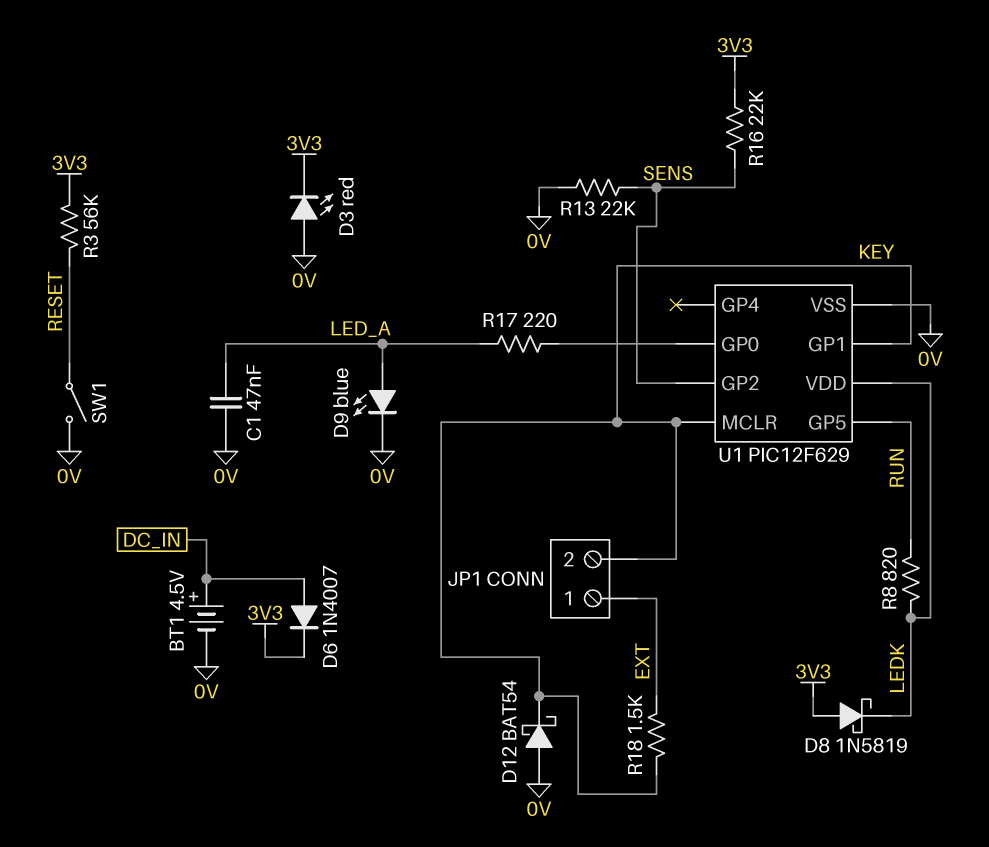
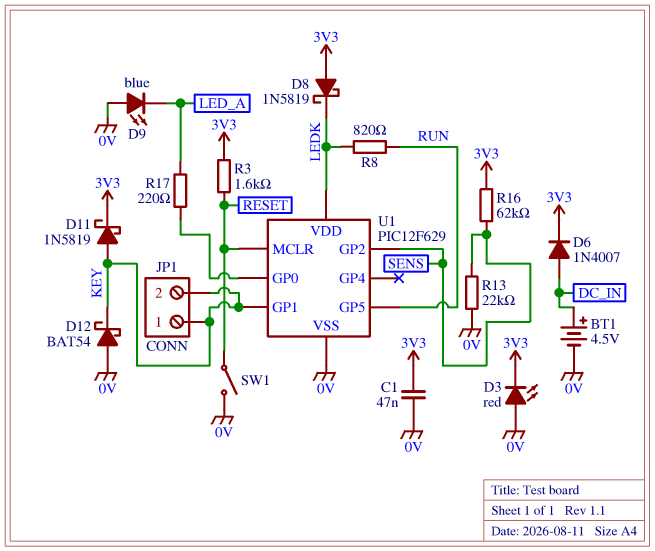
C1: 47nF (0V, LED_A) -> 47nF (0V, 3V3)
D9: LED blue (A LED_A, K 0V) -> LED blue (A 0V, K LED_A)
D11: none -> schottky 1N5819 (A KEY, K 3V3)
JP1 pin 1: EXT -> KEY
R3: 56k (3V3, RESET) -> 1.6k (3V3, RESET)
R16: 22k (3V3, SENS) -> 62k (3V3, SENS)
R18: 1.5k (EXT, KEY) -> none
U1 pin MCLR: KEY -> RESET

